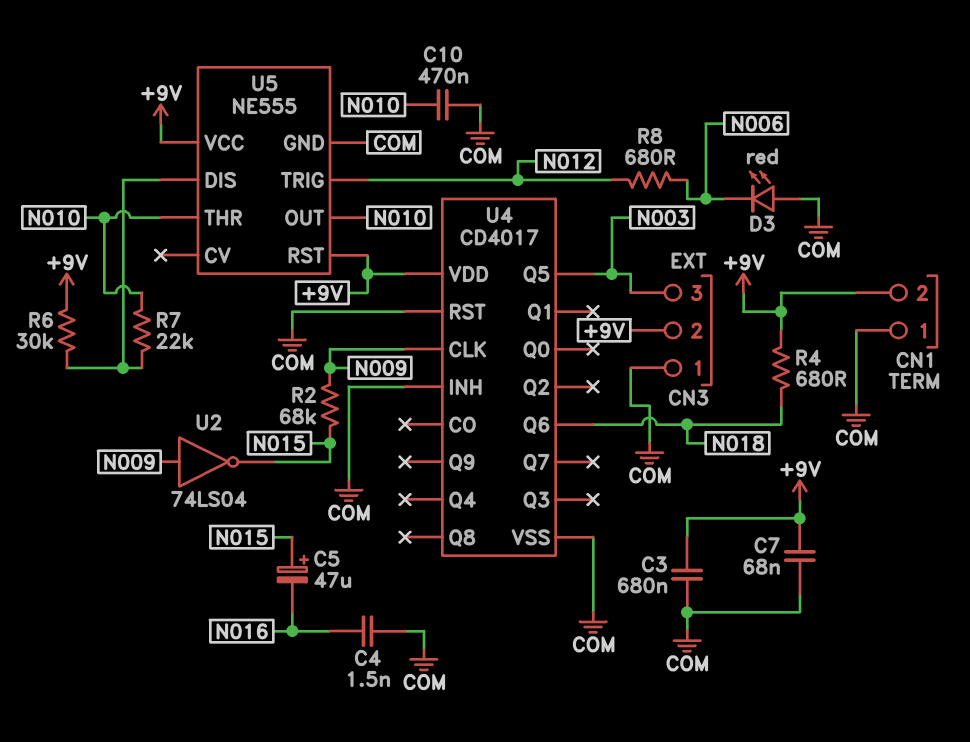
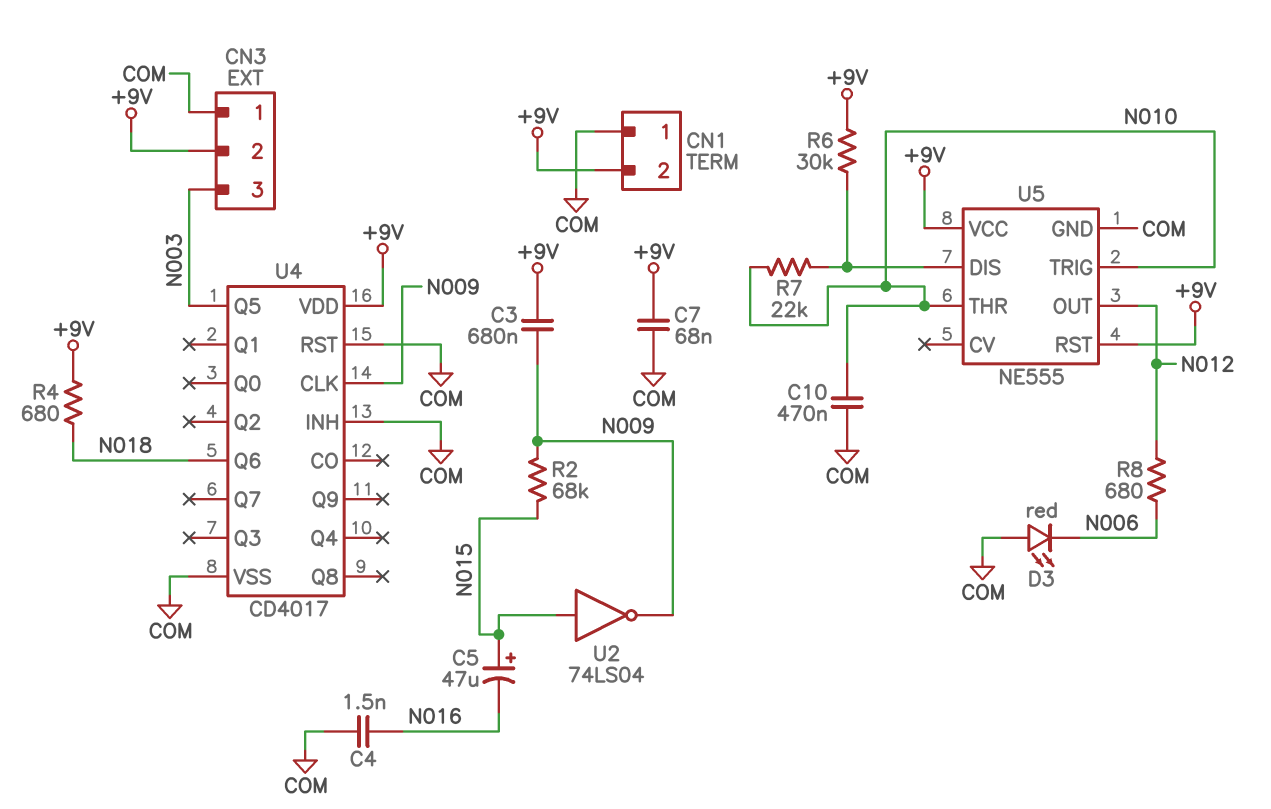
C3: 680nF (+9V, COM) -> 680nF (+9V, N009)
U2: NOT 74LS04 (in N009, out N015) -> NOT 74LS04 (in N015, out N009)
U5 pin OUT: N010 -> N012
U5 pin TRIG: N012 -> N010

